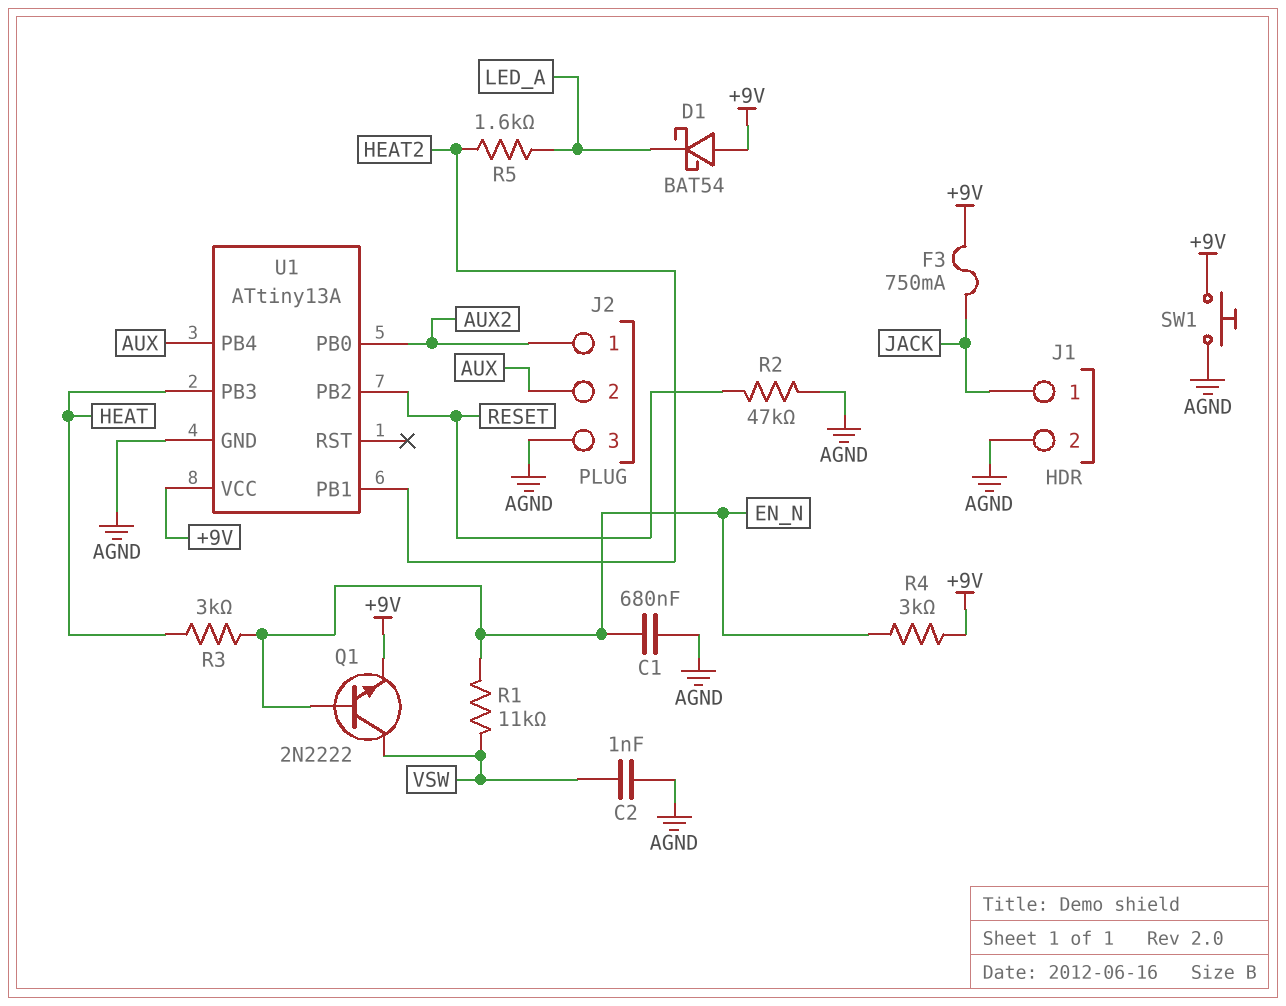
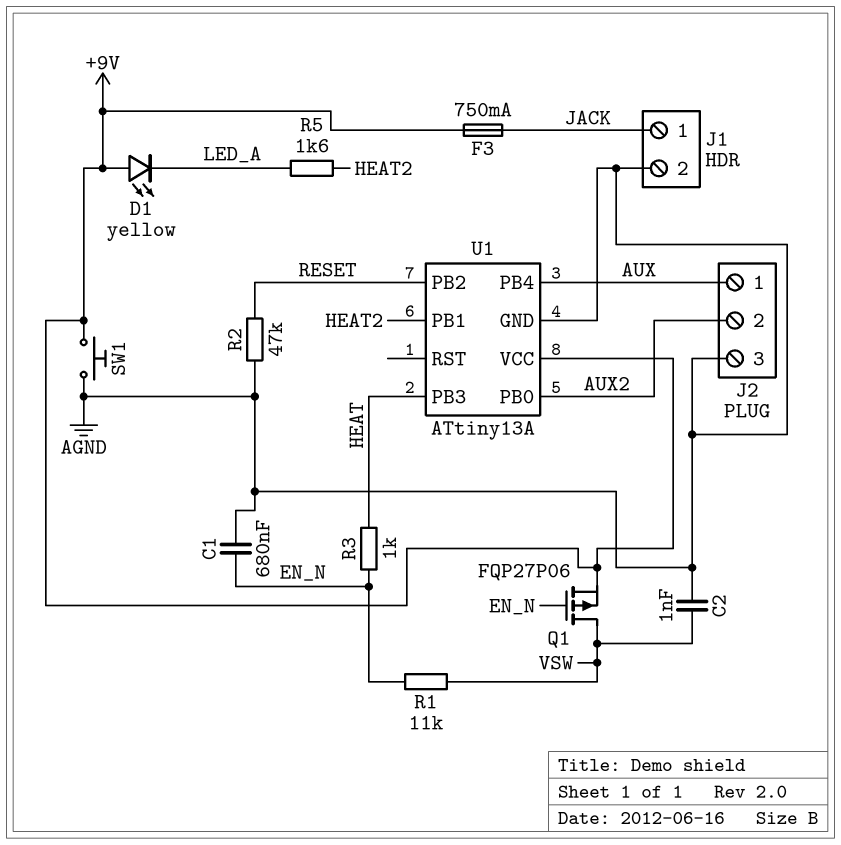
D1: schottky BAT54 (A +9V, K LED_A) -> LED yellow (A +9V, K LED_A)
J2 pin 1: AUX2 -> AUX
J2 pin 2: AUX -> AUX2
Q1: NPN 2N2222 (B EN_N, C VSW, E +9V) -> PMOS FQP27P06 (G EN_N, D VSW, S +9V)
R3: 3k (EN_N, HEAT) -> 1k (EN_N, HEAT)
R4: 3k (+9V, EN_N) -> none

